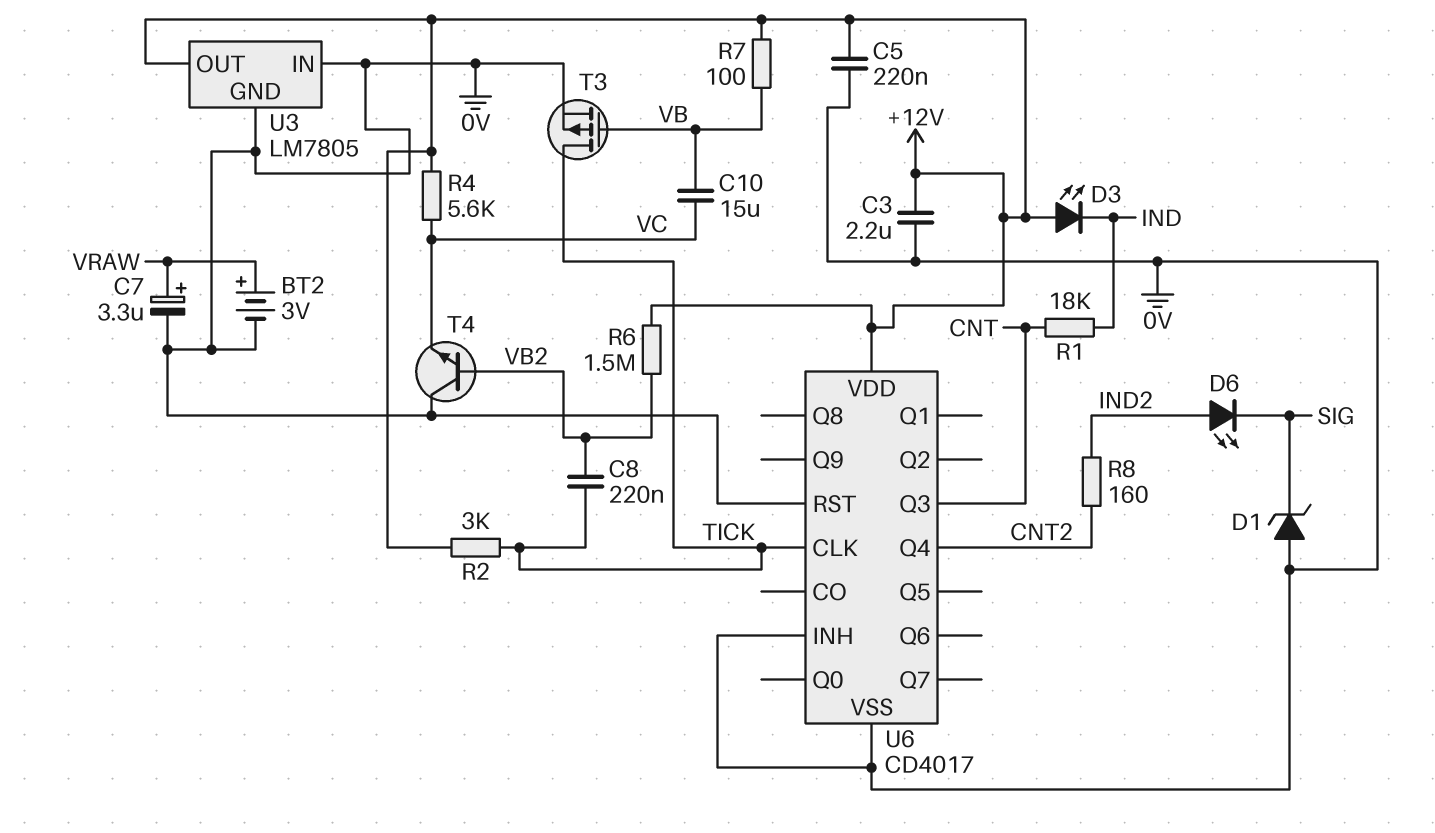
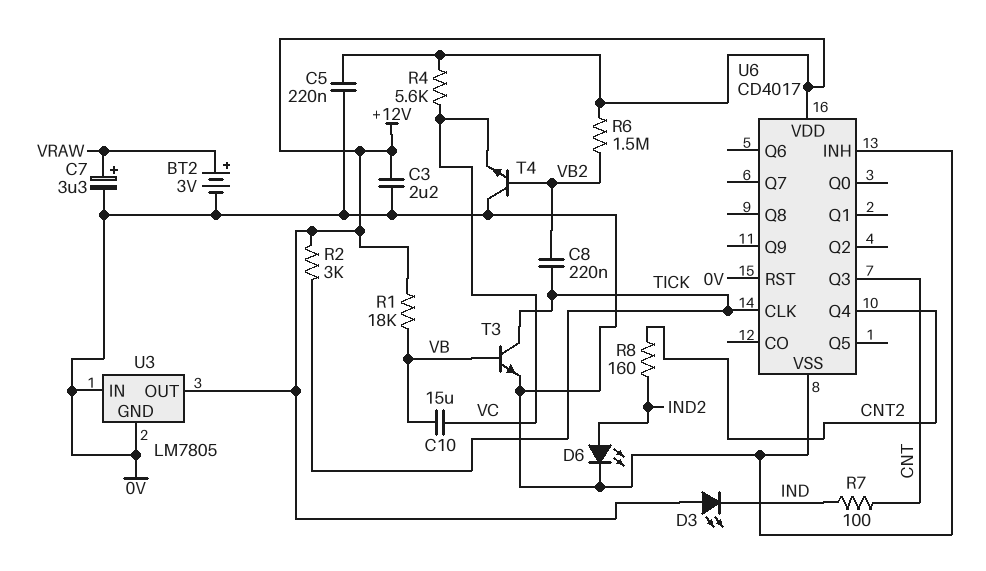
D1: zener (A 0V, K SIG) -> none
D6: LED (A IND2, K SIG) -> LED (A IND2, K 0V)
R1: 18k (CNT, IND) -> 18k (+12V, VB)
R7: 100 (+12V, VB) -> 100 (CNT, IND)
T3: PMOS (G VB, D TICK, S 0V) -> NPN (B VB, C TICK, E 0V)

